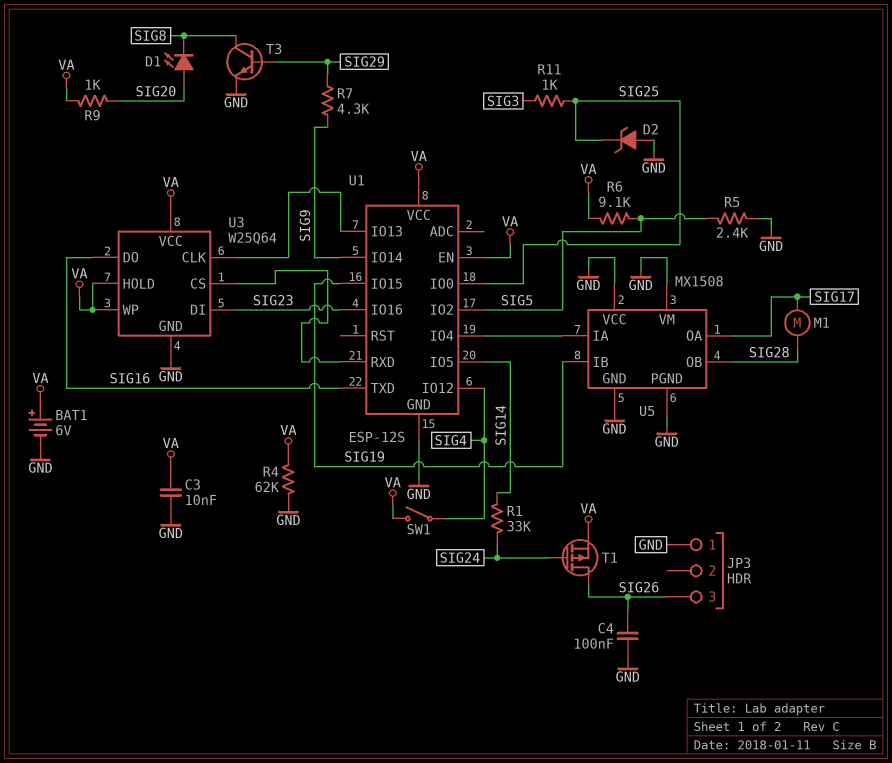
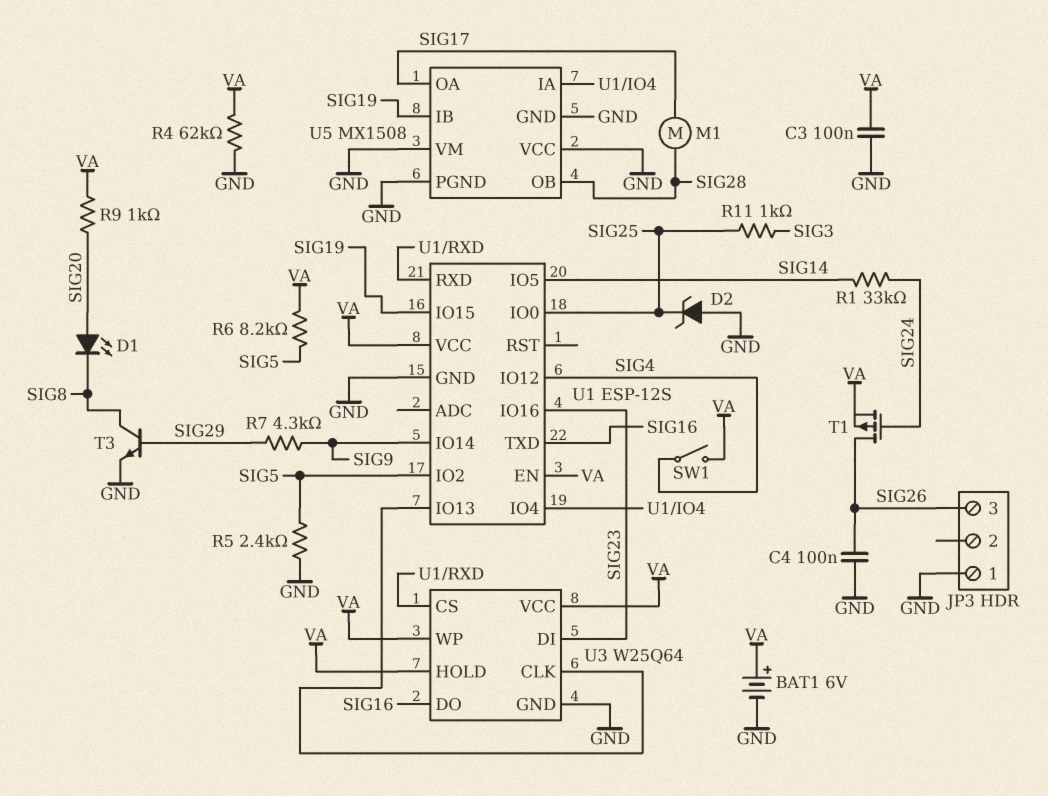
C3: 10nF (GND, VA) -> 100nF (GND, VA)
R6: 9.1k (SIG5, VA) -> 8.2k (SIG5, VA)

